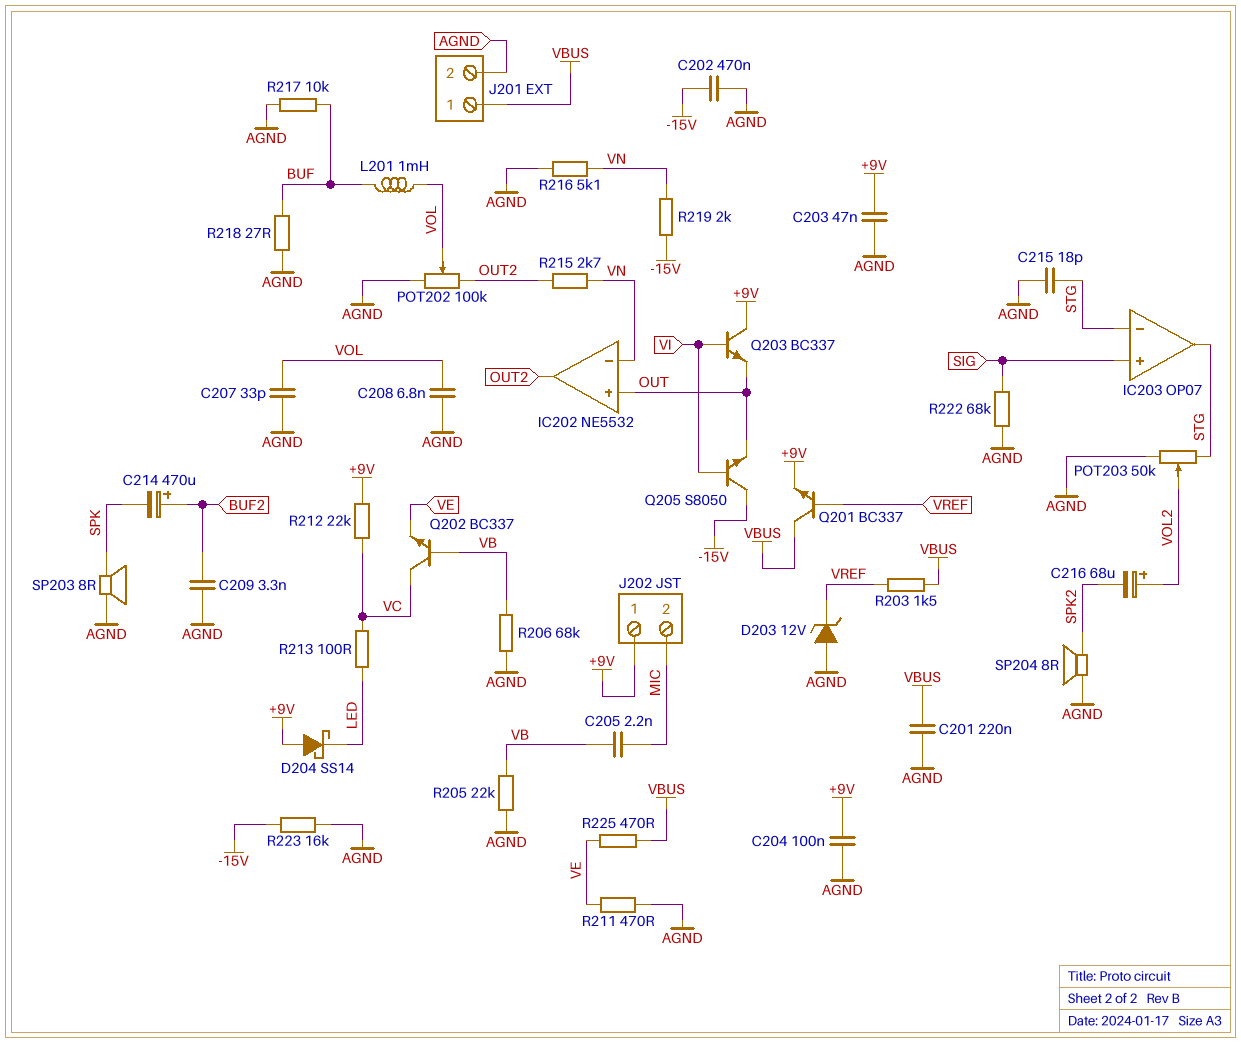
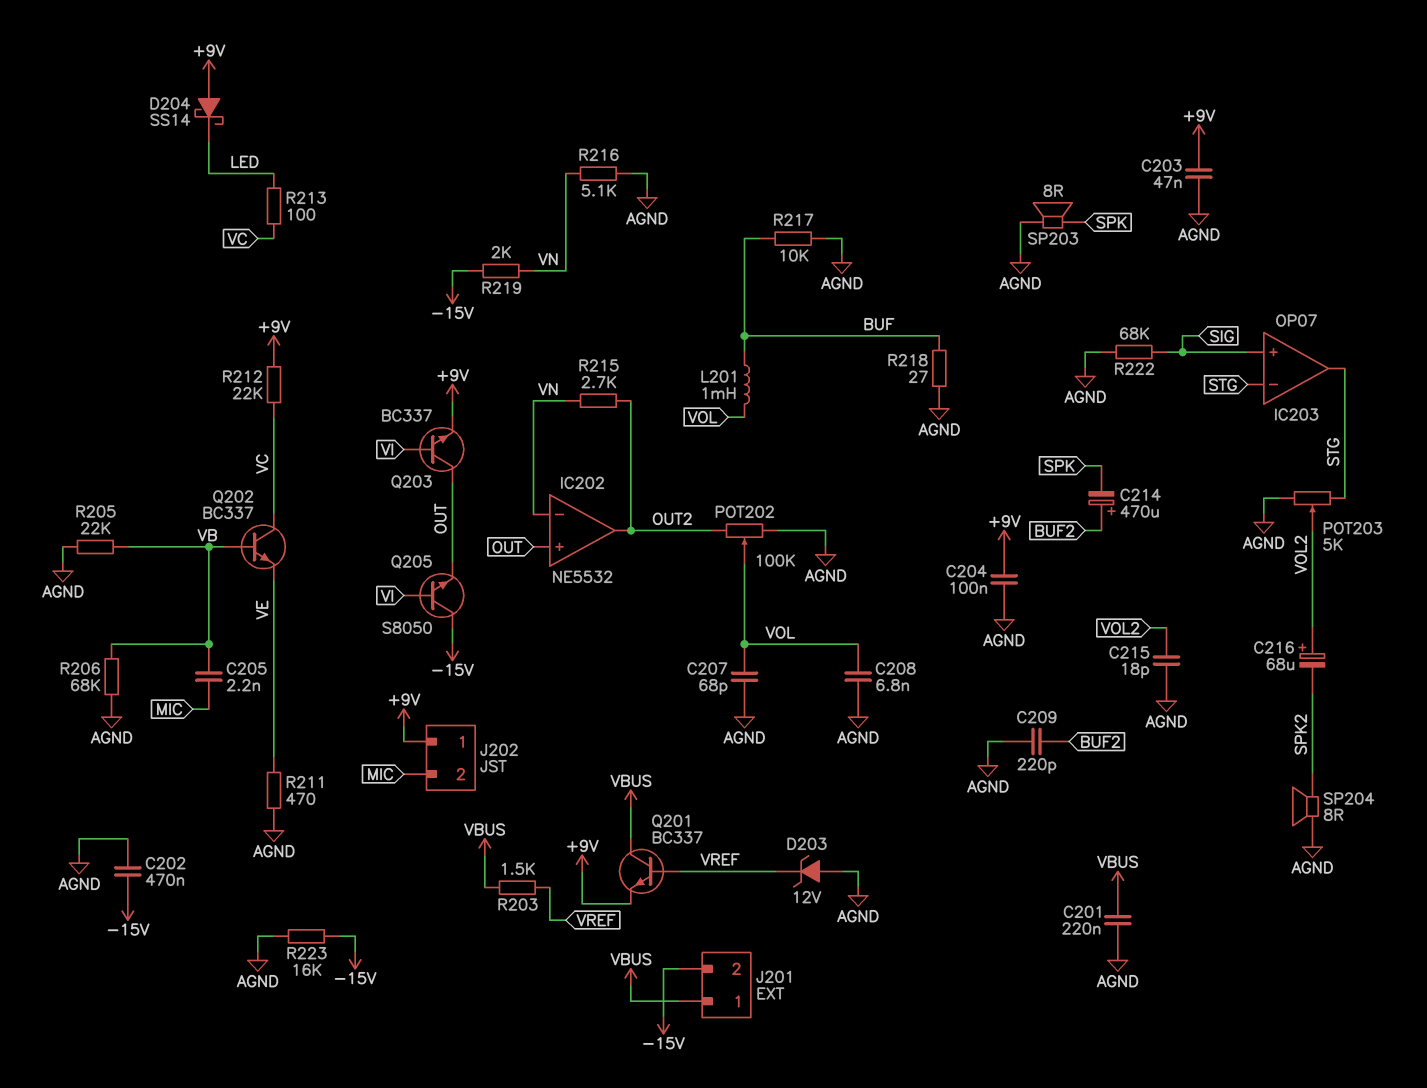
C207: 33pF (AGND, VOL) -> 68pF (AGND, VOL)
C209: 3.3nF (AGND, BUF2) -> 220pF (AGND, BUF2)
C215: 18pF (AGND, STG) -> 18pF (AGND, VOL2)
J201 pin 2: AGND -> -15V
POT203: 50k (AGND, STG, wiper VOL2) -> 5k (AGND, STG, wiper VOL2)
Q203: NPN BC337 (B VI, C +9V, E OUT) -> NPN BC337 (B VI, C OUT, E +9V)
R225: 470 (VBUS, VE) -> none

